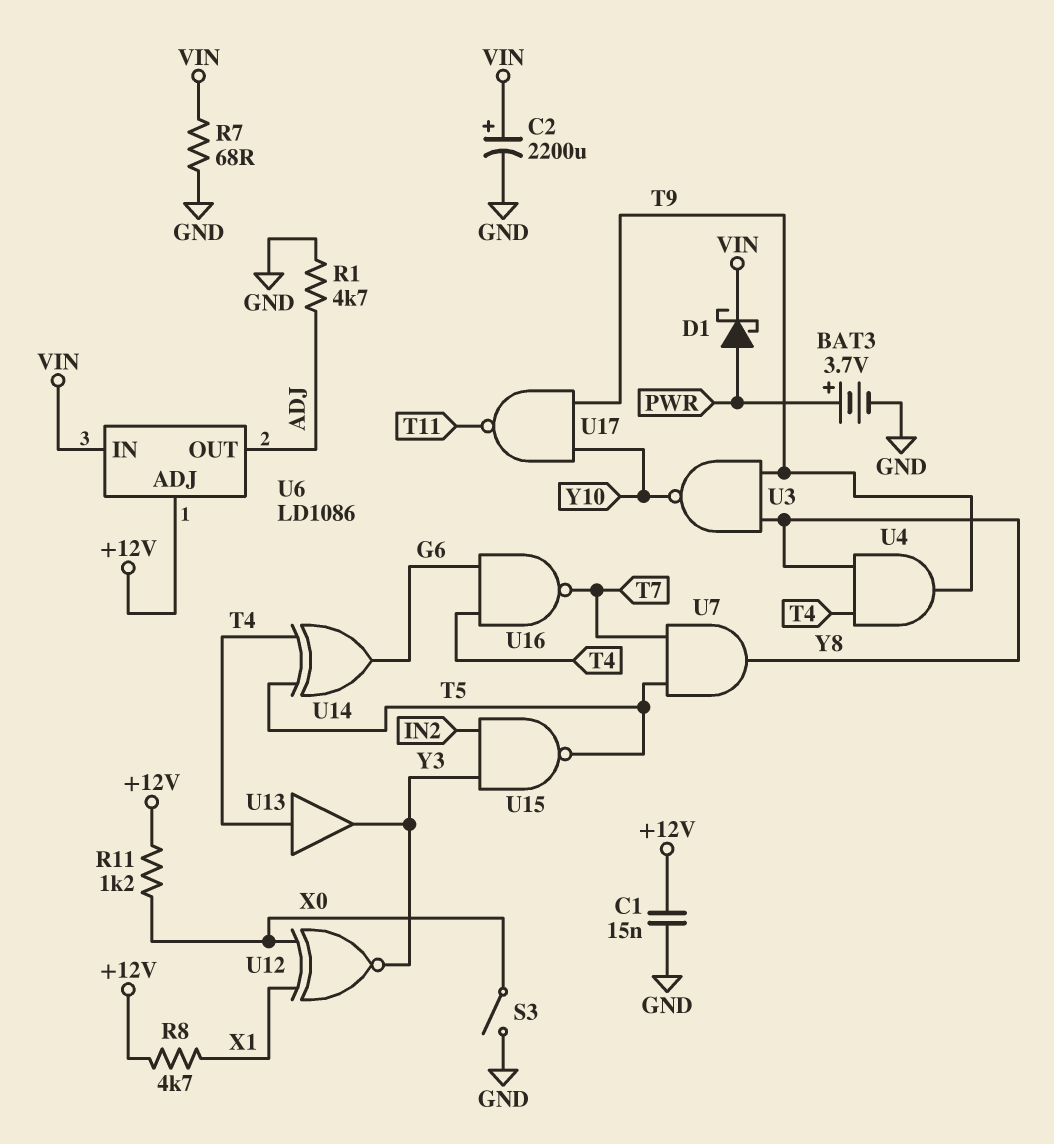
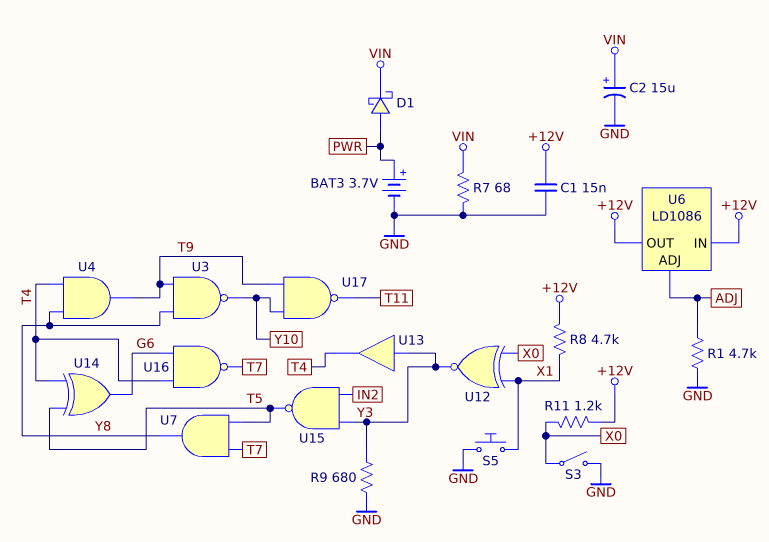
C2: 2200uF (plus VIN, minus GND) -> 15uF (plus VIN, minus GND)
R9: none -> 680 (GND, Y3)
S5: none -> button (GND, X1)
U6 pin ADJ: +12V -> ADJ
U6 pin IN: VIN -> +12V
U6 pin OUT: ADJ -> +12V
U13: buffer (in T4, out Y3) -> buffer (in Y3, out T4)

